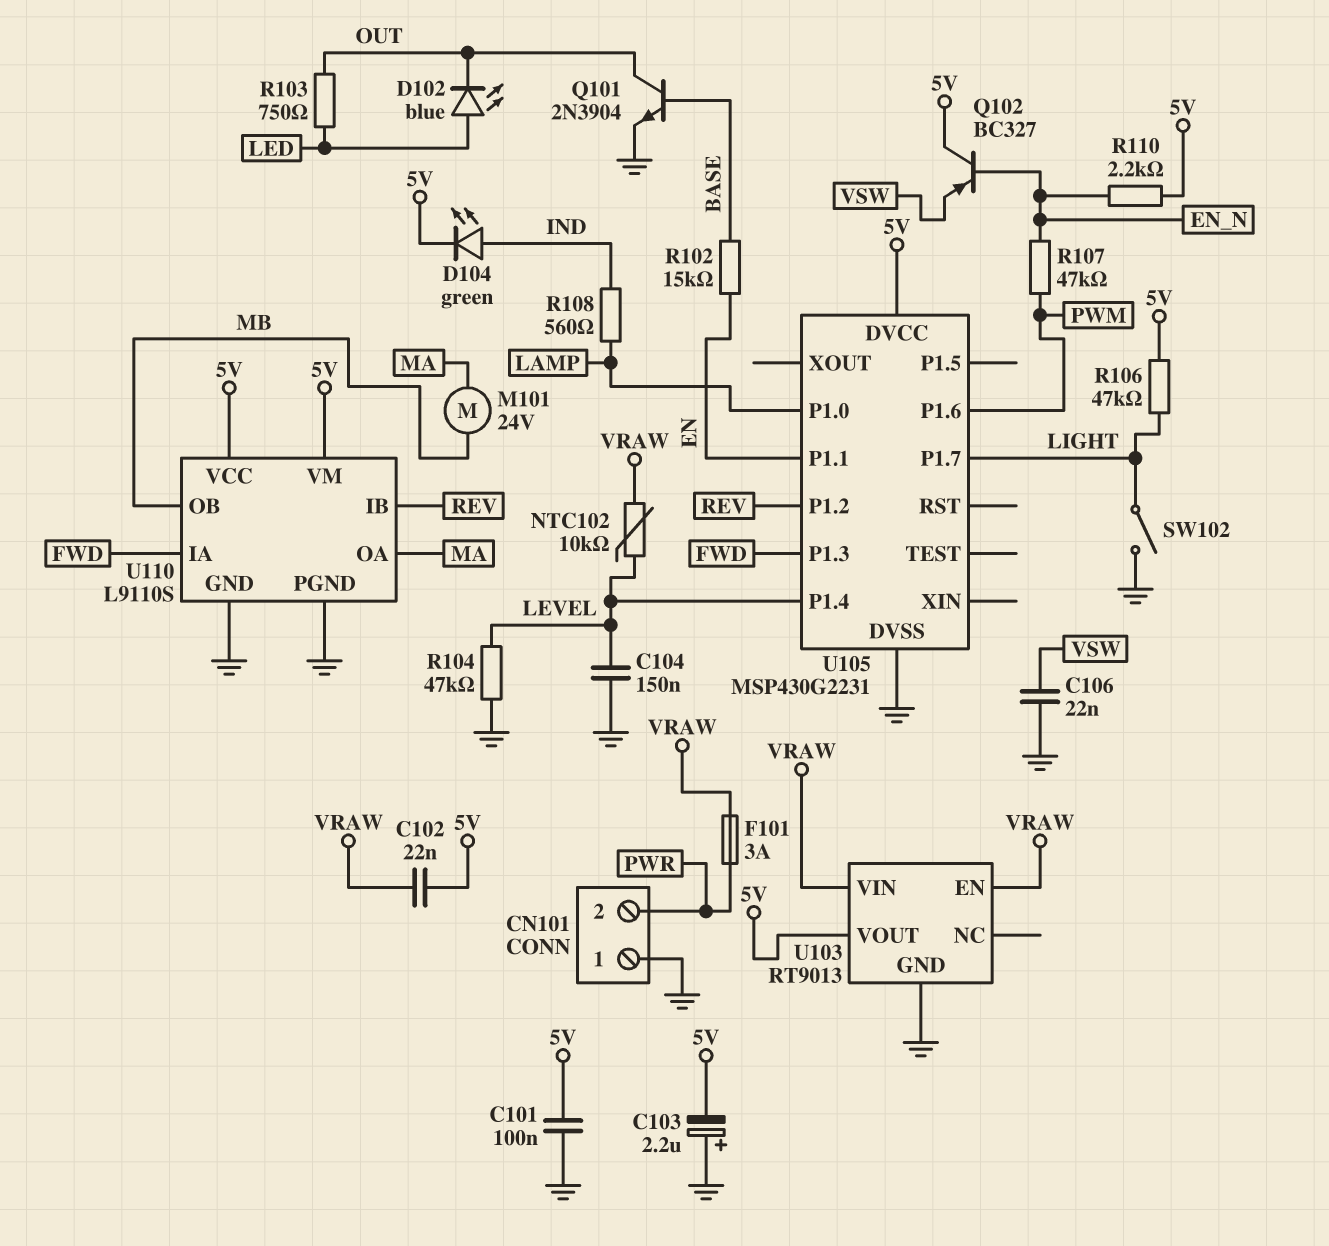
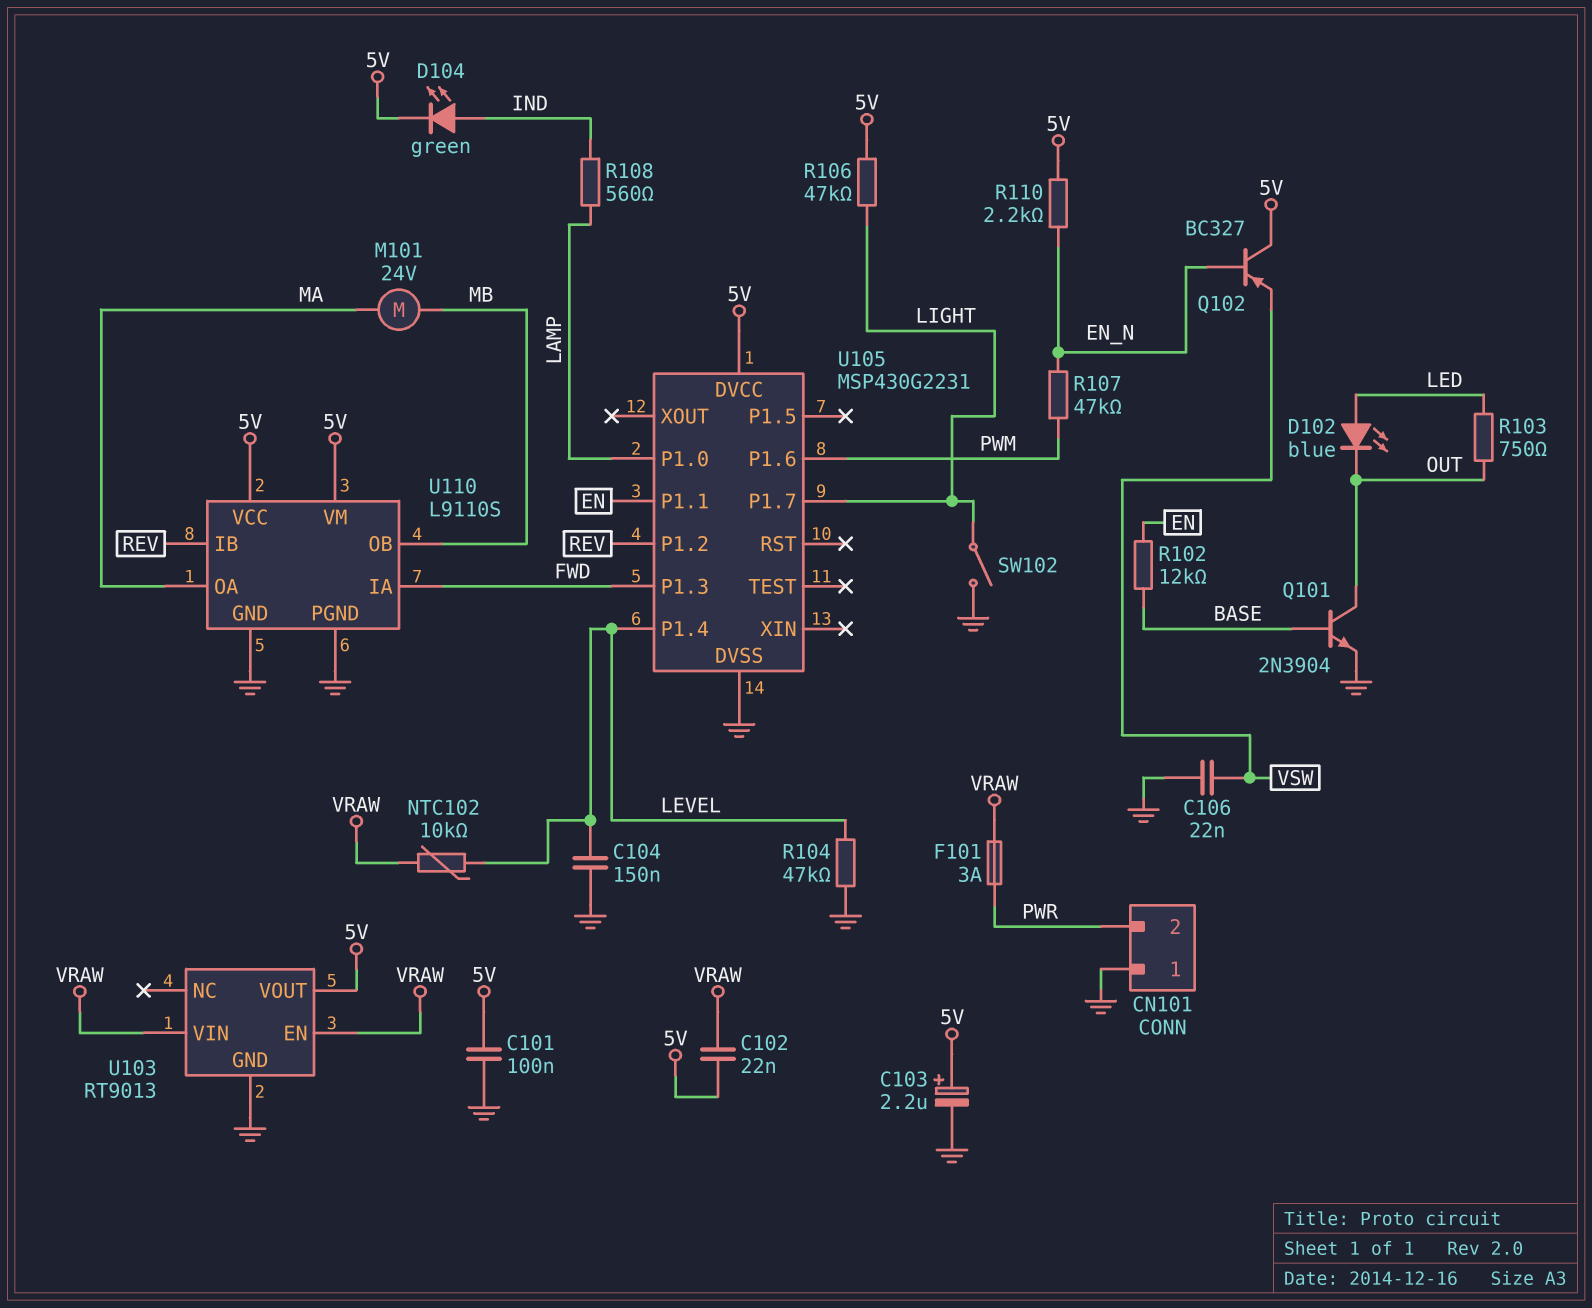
C103: 2.2uF (plus GND, minus 5V) -> 2.2uF (plus 5V, minus GND)
R102: 15k (BASE, EN) -> 12k (BASE, EN)

